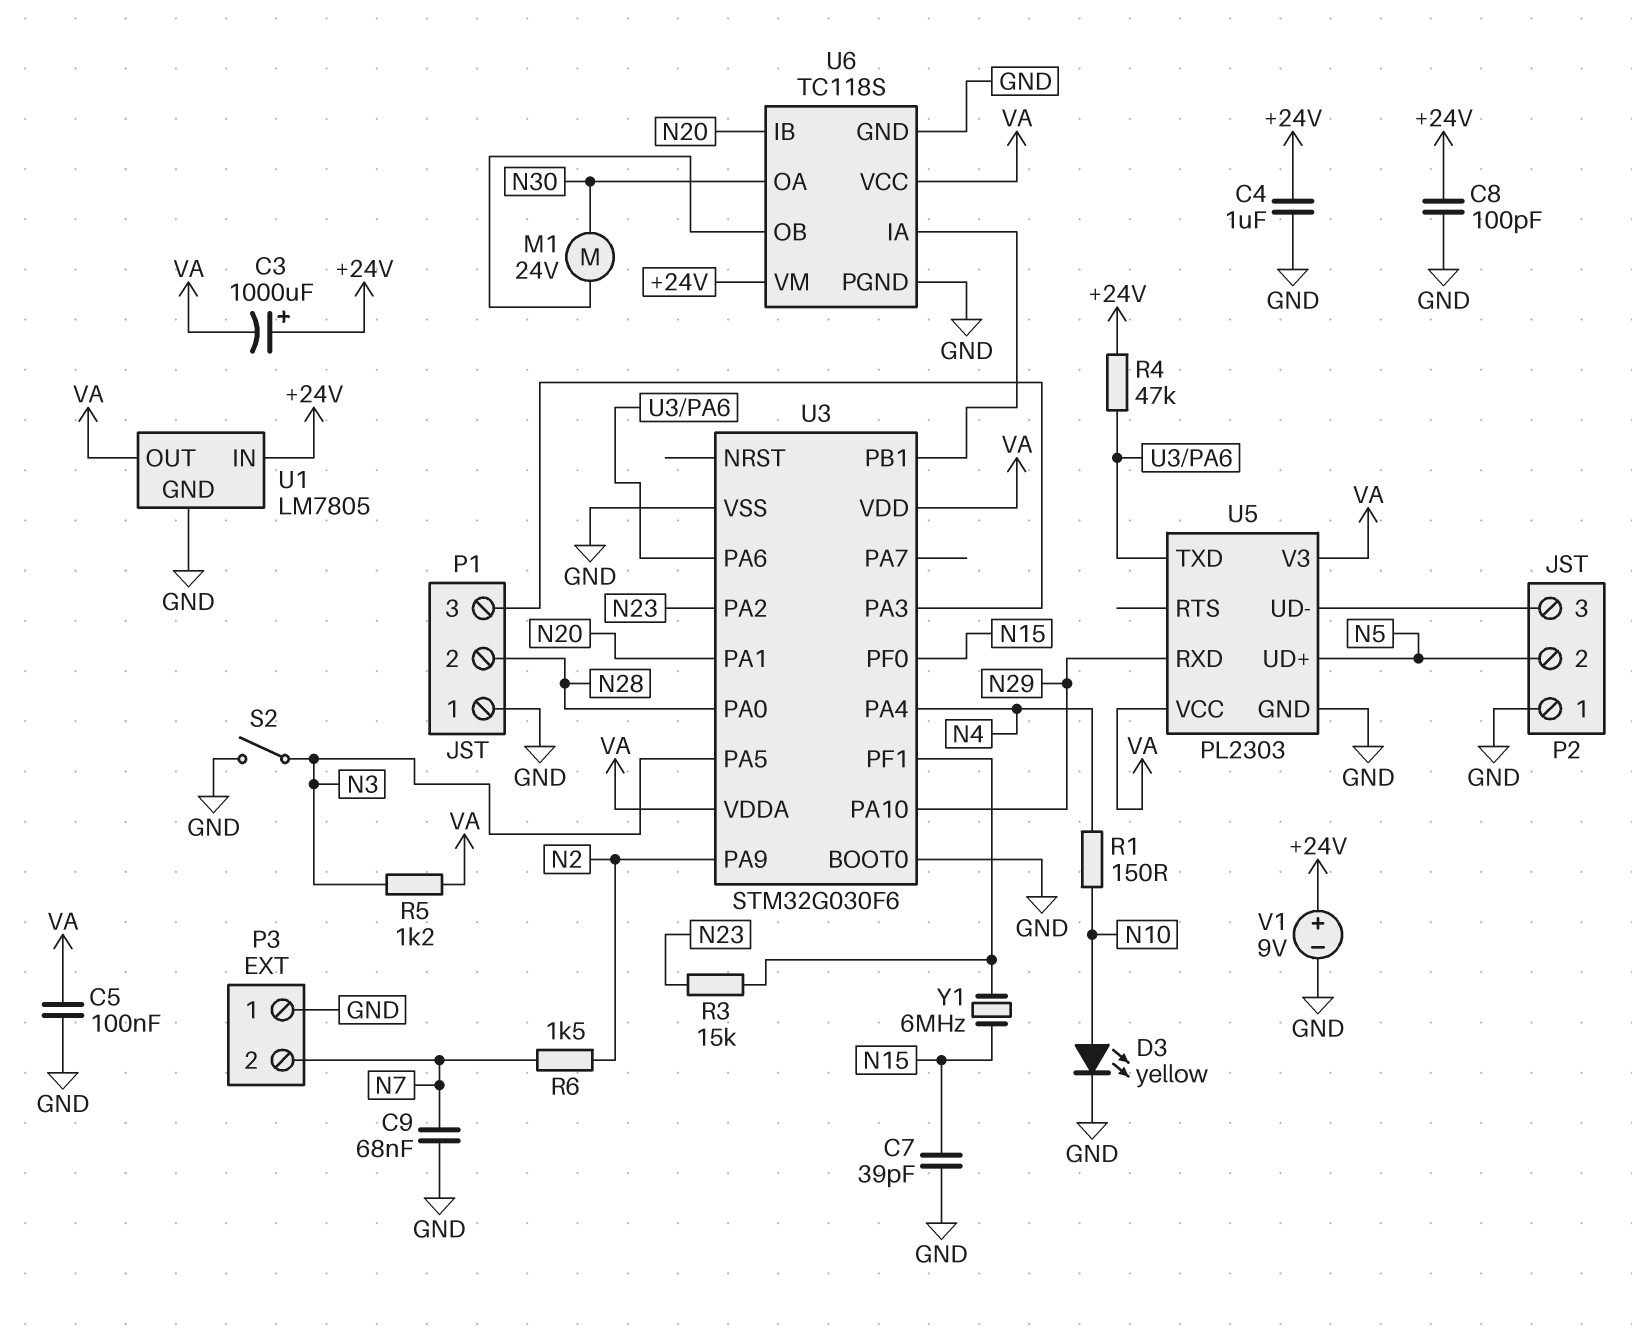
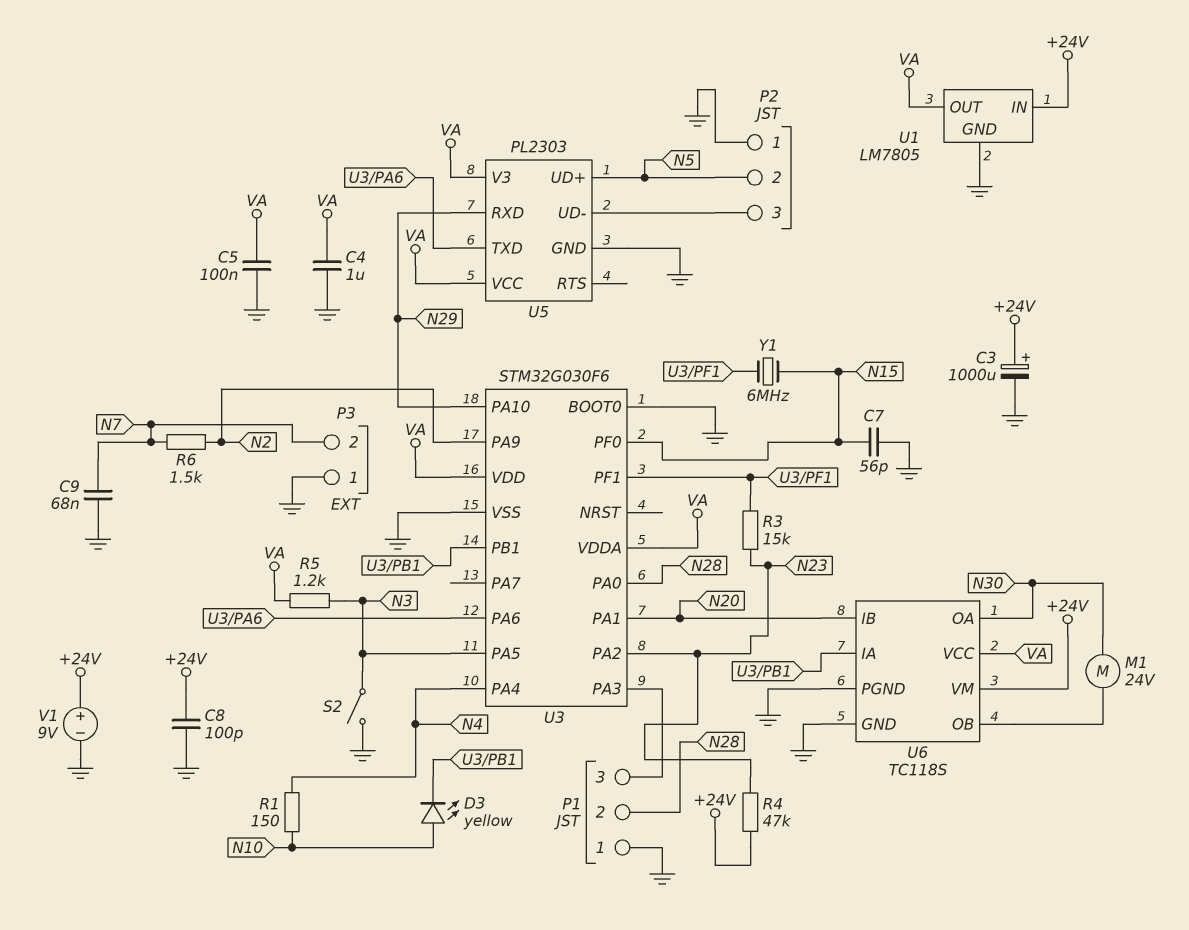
C3: 1000uF (plus +24V, minus VA) -> 1000uF (plus +24V, minus GND)
C4: 1uF (+24V, GND) -> 1uF (GND, VA)
C7: 39pF (GND, N15) -> 56pF (GND, N15)
D3: LED yellow (A N10, K GND) -> LED yellow (A N10, K U3/PB1)
R4: 47k (+24V, U3/PA6) -> 47k (+24V, N23)

